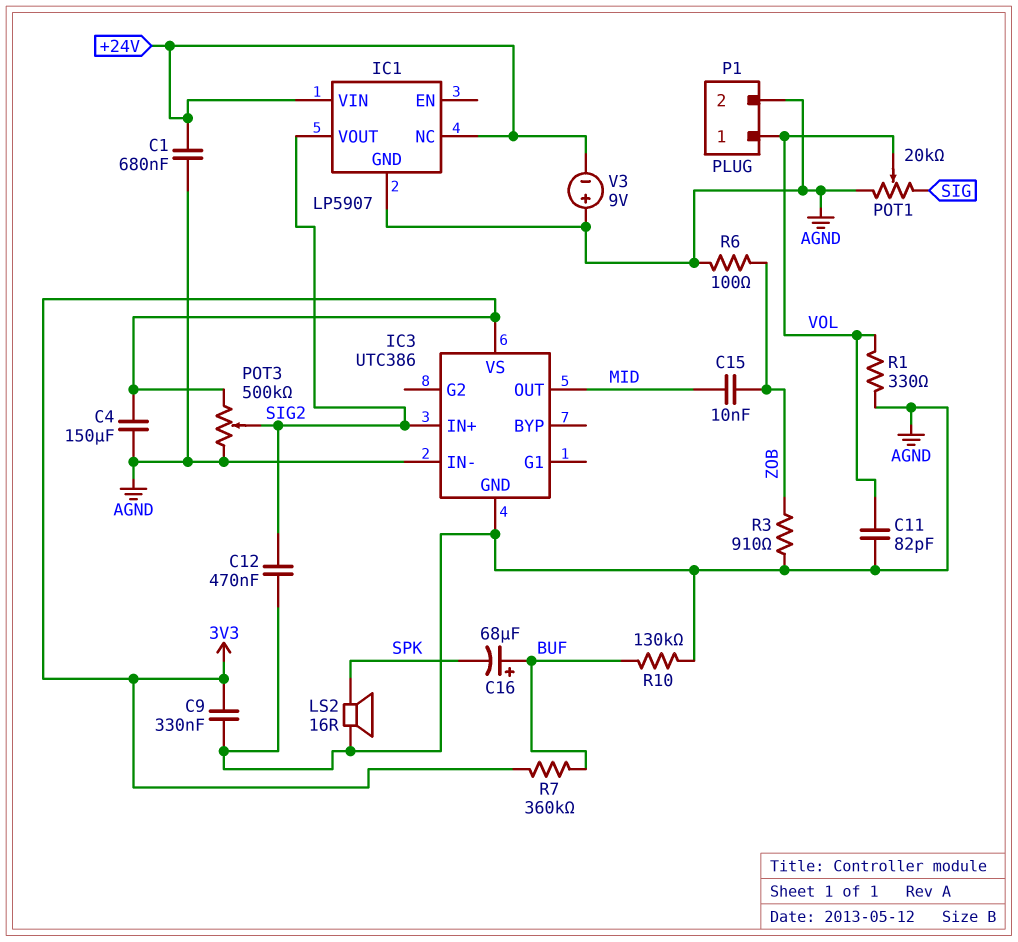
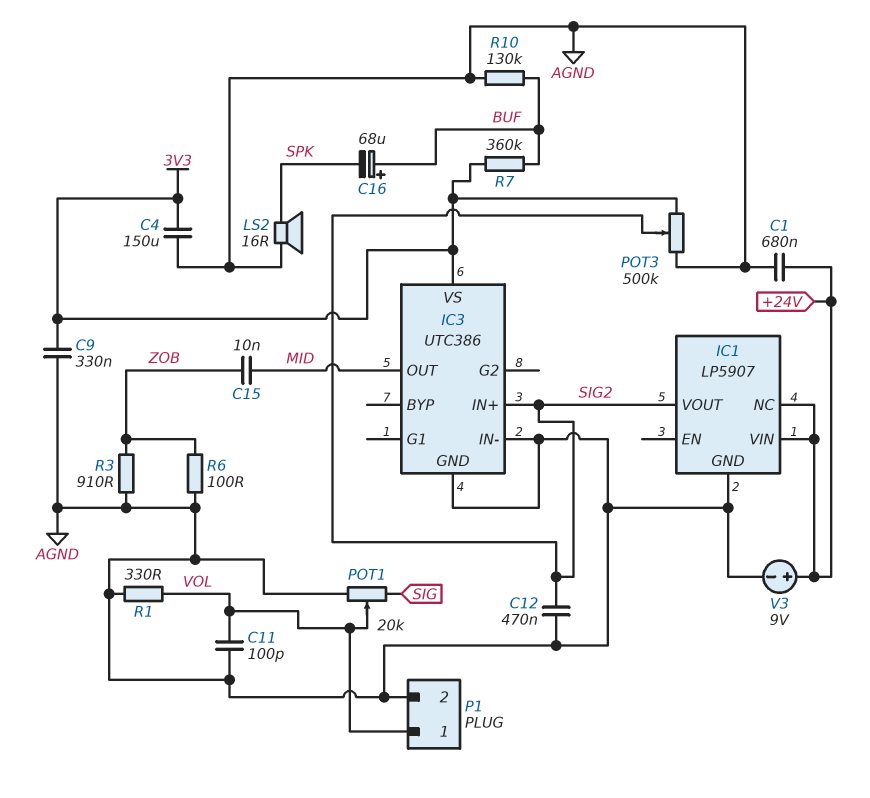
C11: 82pF (AGND, VOL) -> 100pF (AGND, VOL)
V3: 9V (plus AGND, minus +24V) -> 9V (plus +24V, minus AGND)

